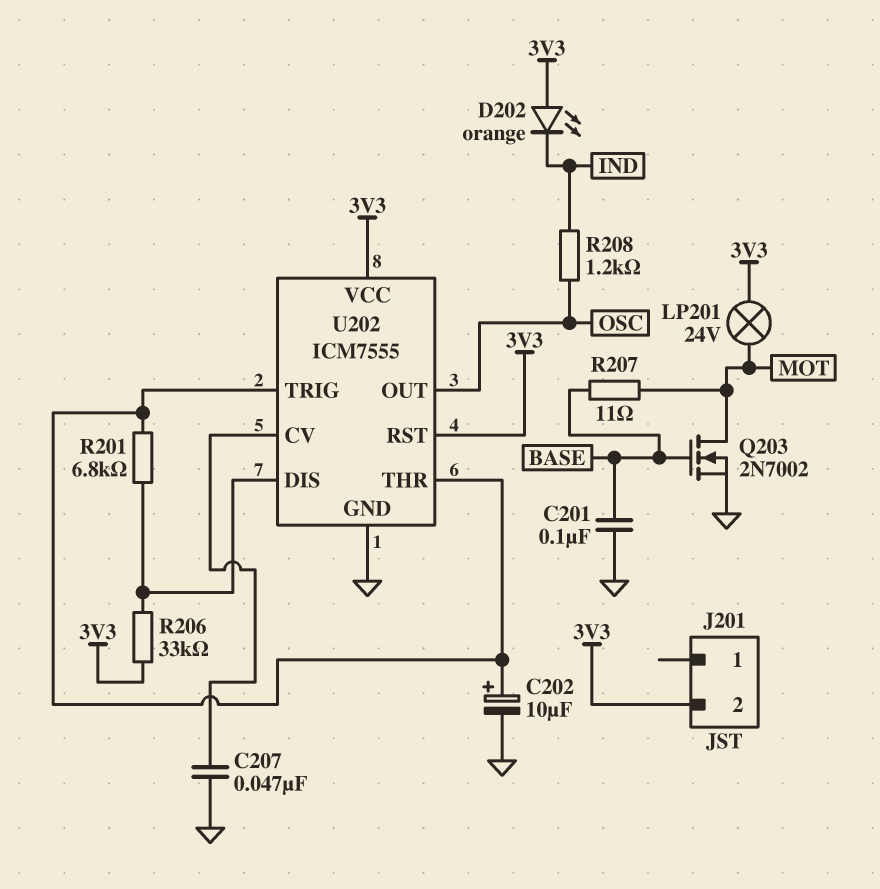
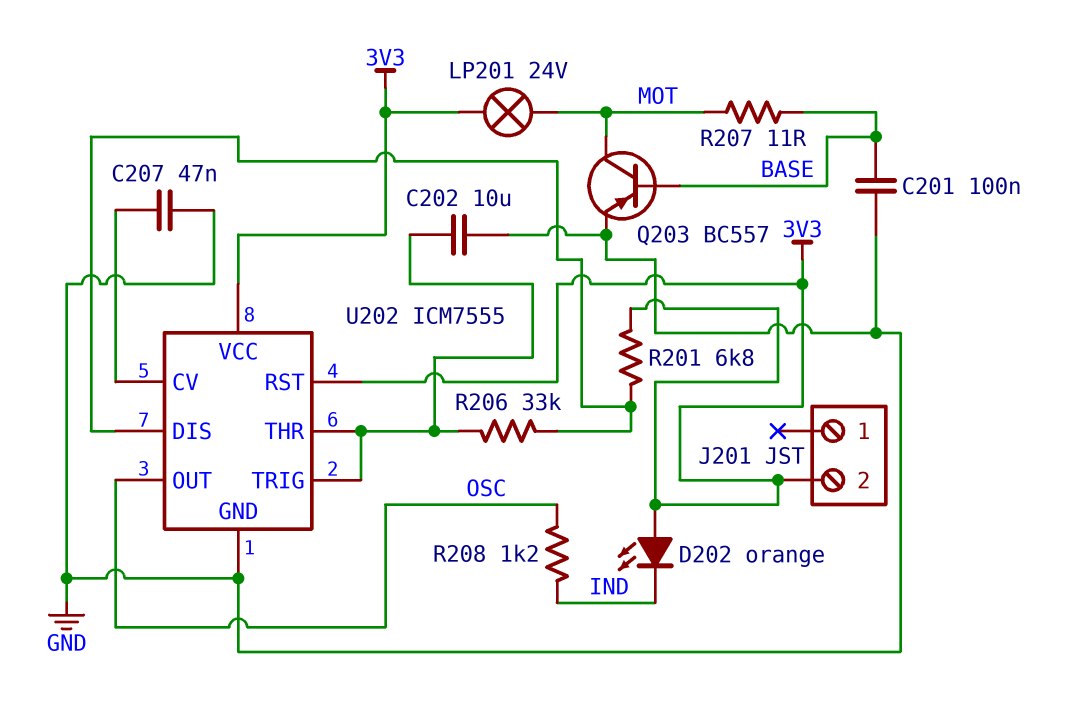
C202: 10uF (plus U202/THR, minus GND) -> 10uF (GND, U202/THR)
Q203: NMOS 2N7002 (G BASE, D MOT, S GND) -> PNP BC557 (B BASE, C MOT, E GND)
R201: 6.8k (U202/DIS, U202/THR) -> 6.8k (3V3, U202/DIS)
R206: 33k (3V3, U202/DIS) -> 33k (U202/DIS, U202/THR)

